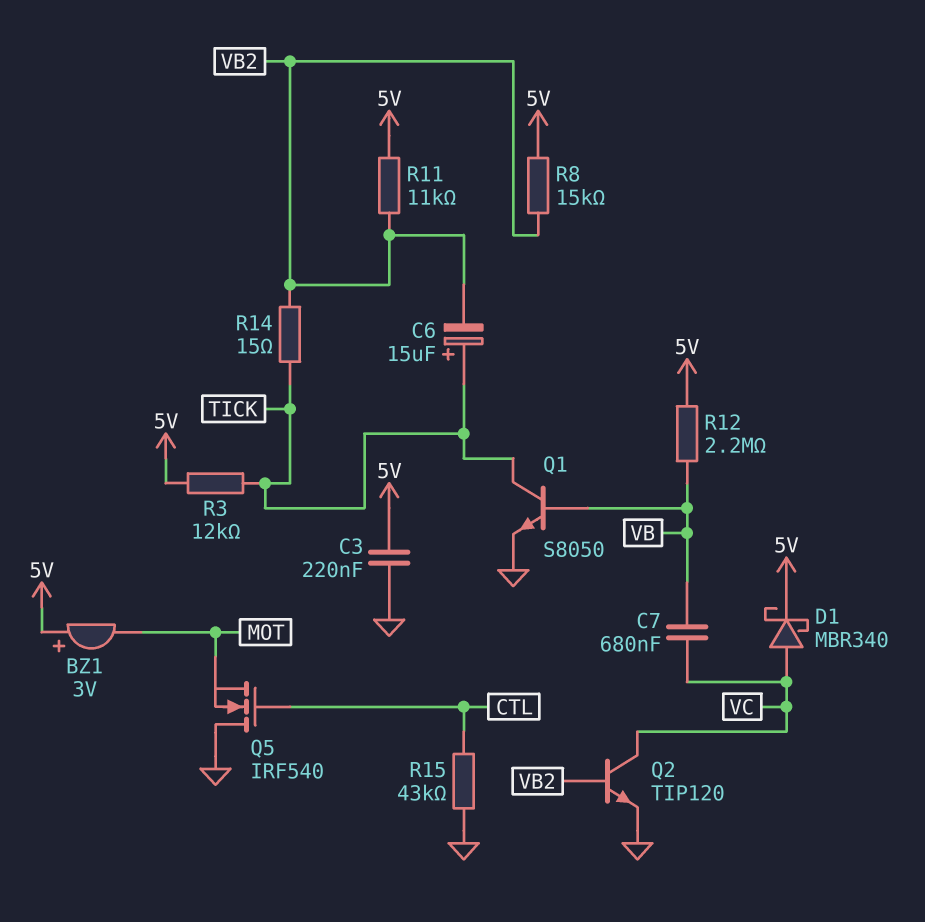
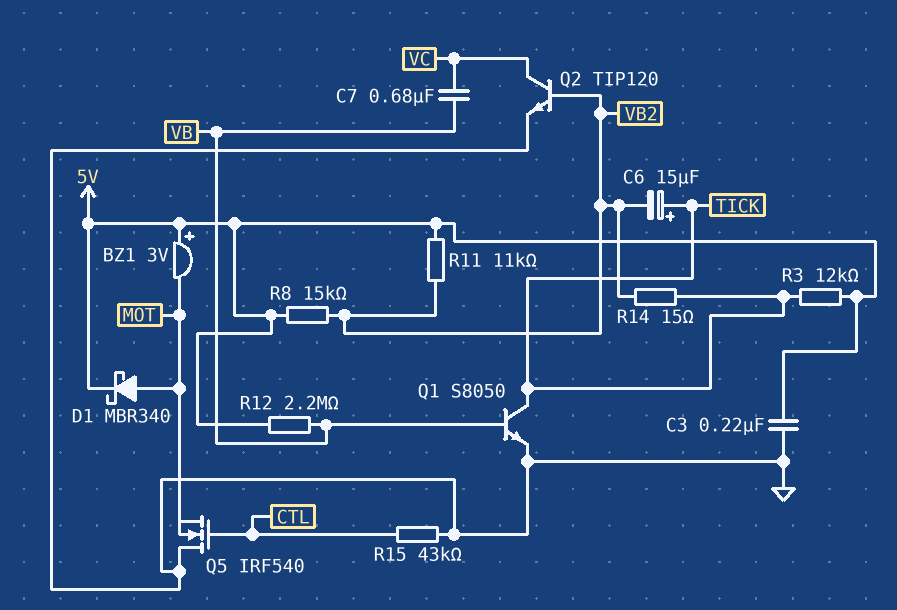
D1: schottky MBR340 (A VC, K 5V) -> schottky MBR340 (A MOT, K 5V)

